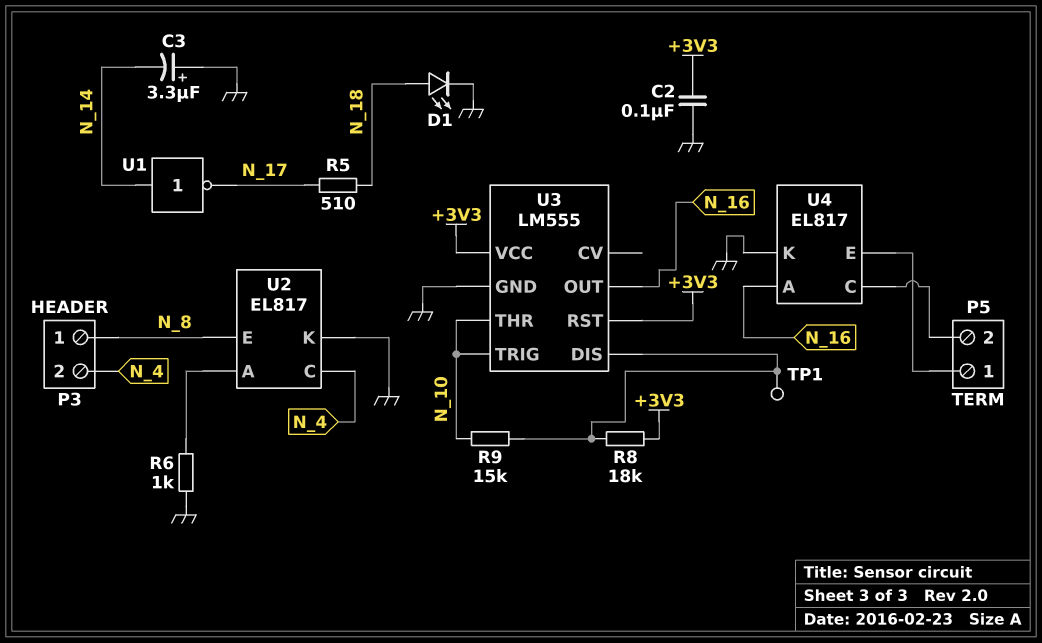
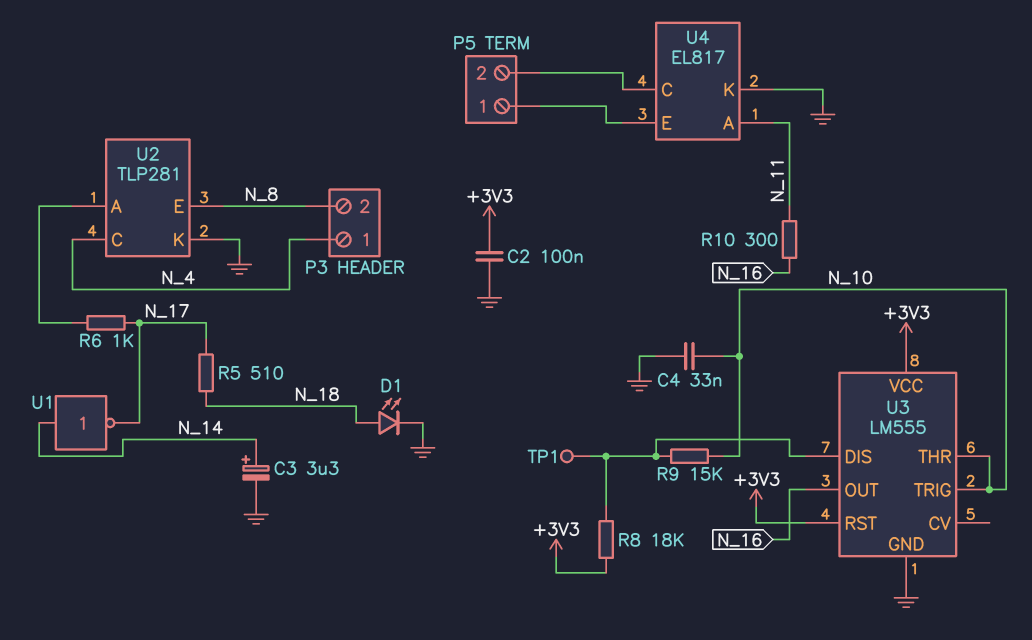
C3: 3.3uF (plus GND, minus N_14) -> 3.3uF (plus N_14, minus GND)
C4: none -> 33nF (GND, N_10)
P3 pin 1: N_8 -> N_4
P3 pin 2: N_4 -> N_8
R6: 1k (GND, U2/A) -> 1k (N_17, U2/A)
R10: none -> 300 (N_11, N_16)
U2: EL817 -> TLP281
U4 pin A: N_16 -> N_11

